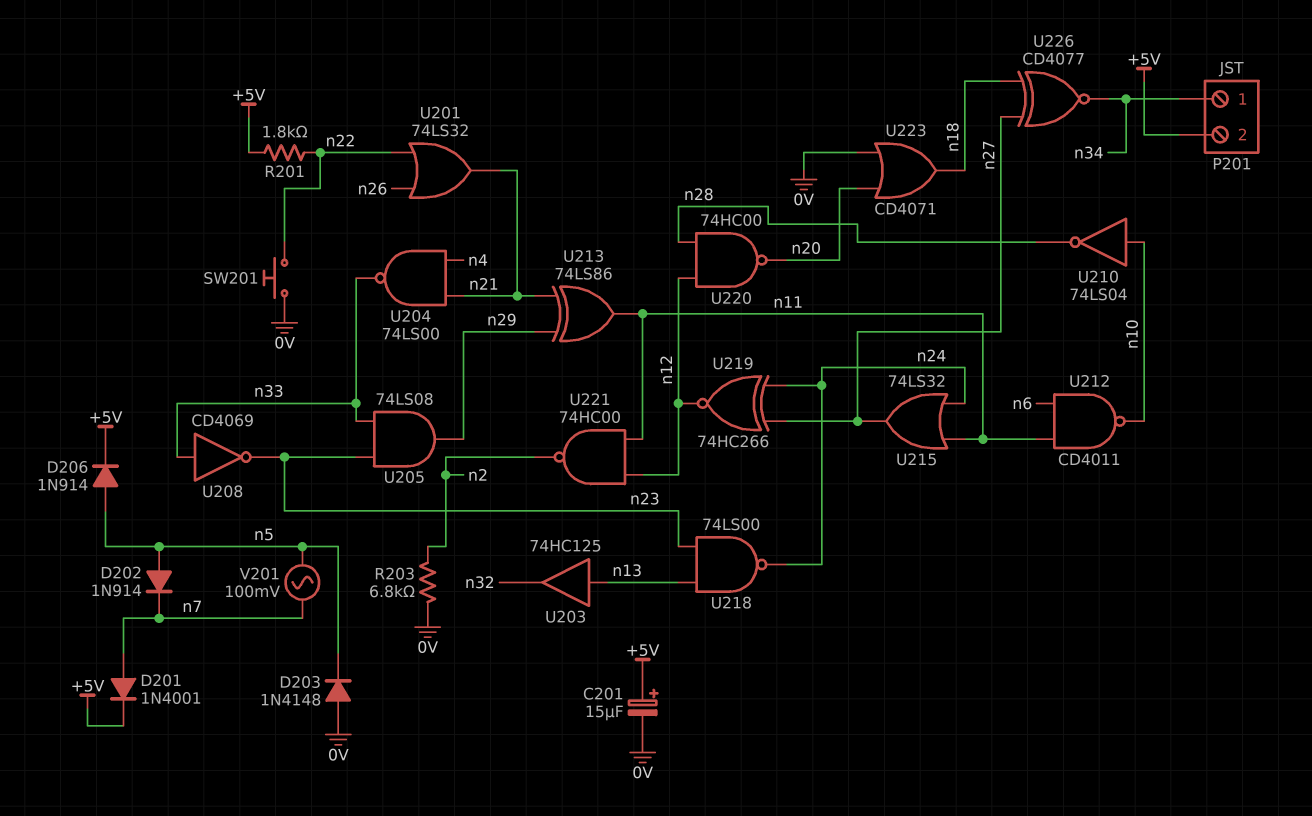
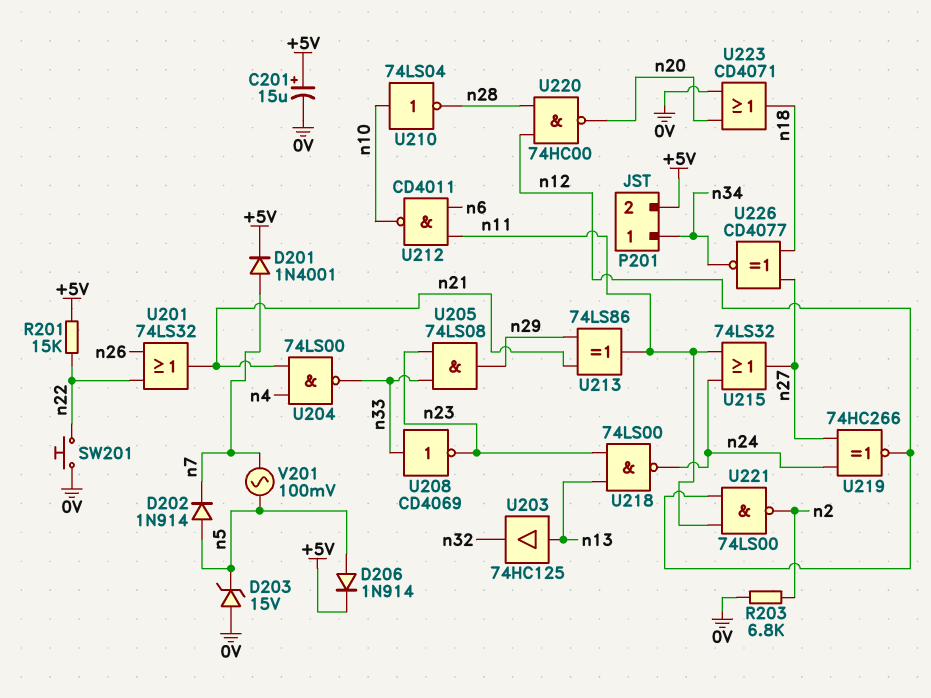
D203: diode 1N4148 (A 0V, K n5) -> zener 15V (A 0V, K n5)
R201: 1.8k (+5V, n22) -> 15k (+5V, n22)
U221: NAND 74HC00 (in n11, in n12, out n2) -> NAND 74LS00 (in n11, in n12, out n2)

